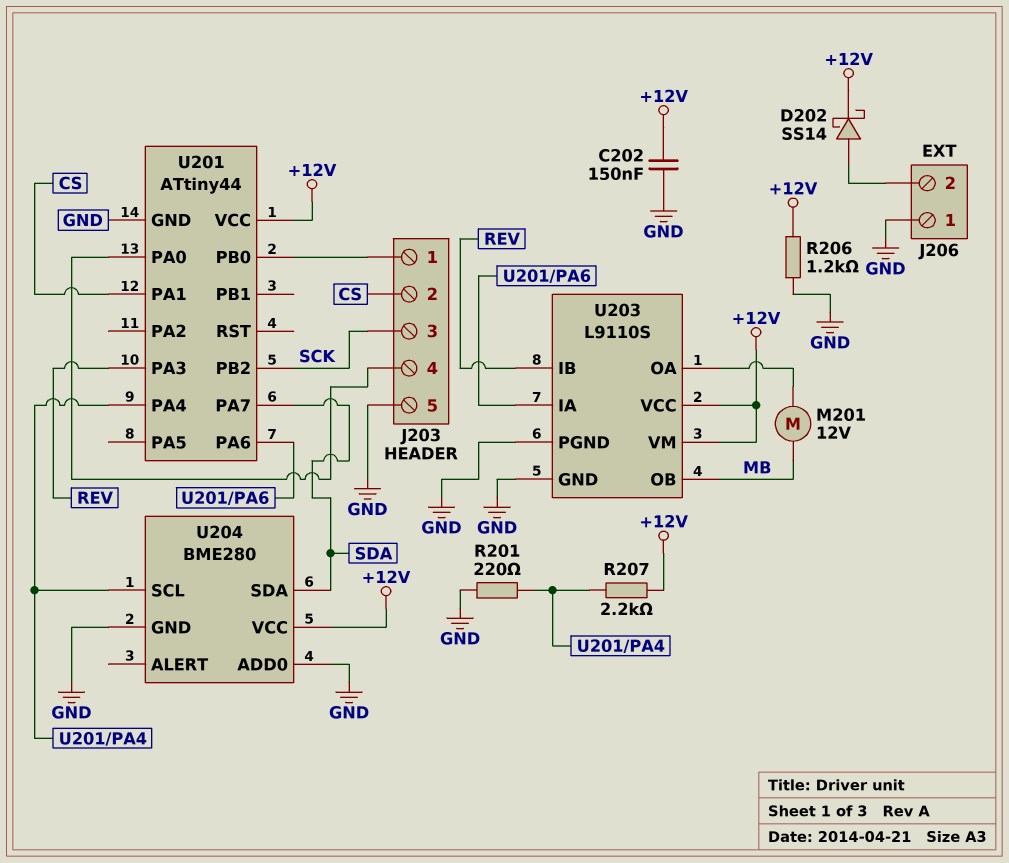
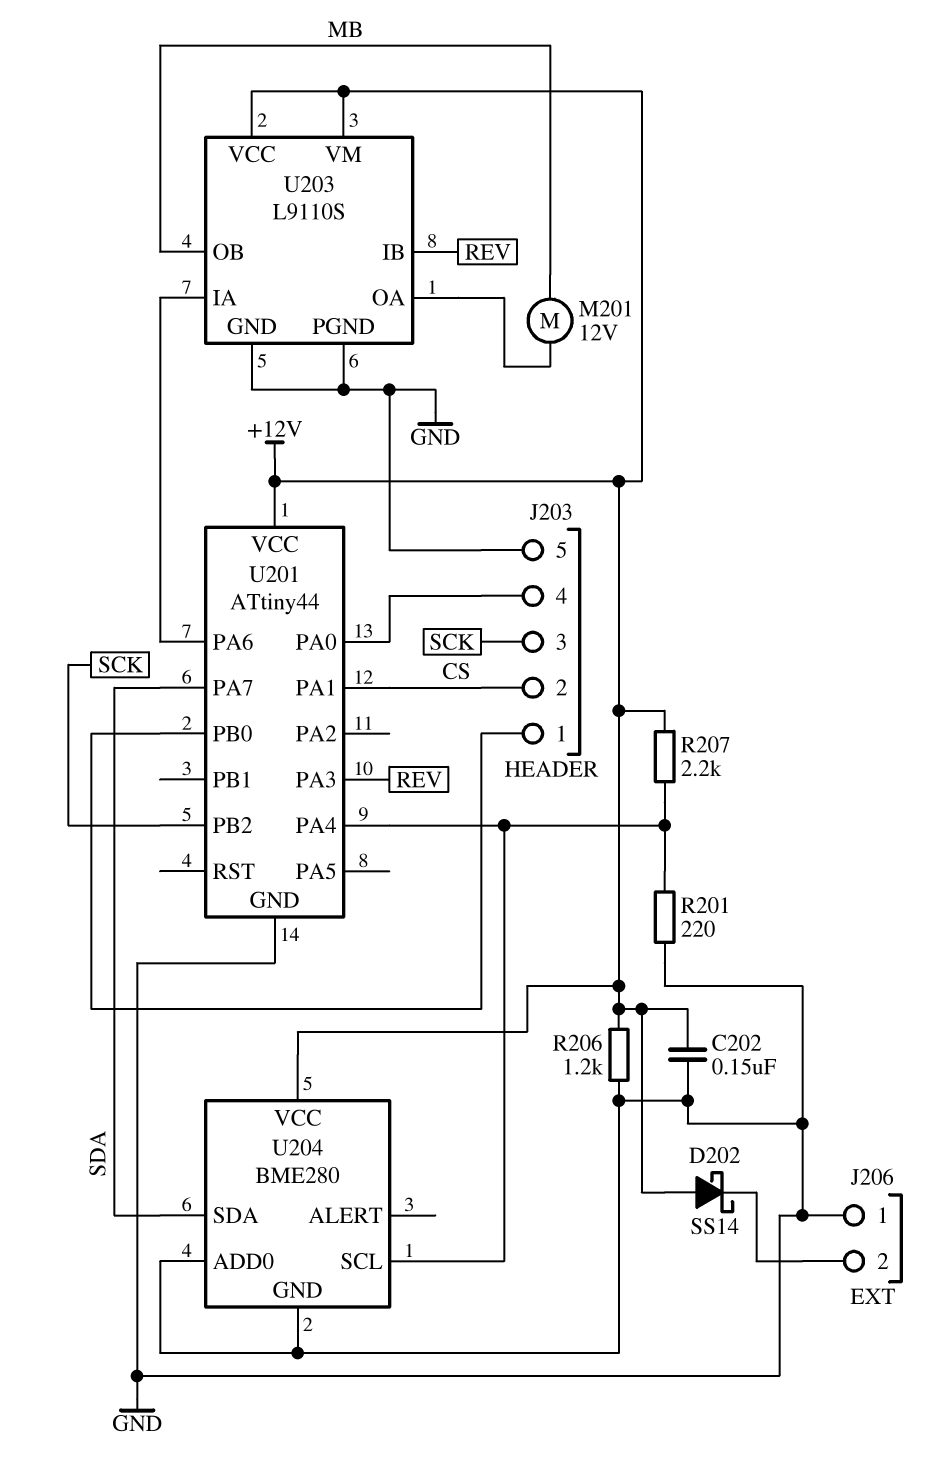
D202: schottky SS14 (A J206/2, K +12V) -> schottky SS14 (A +12V, K J206/2)

